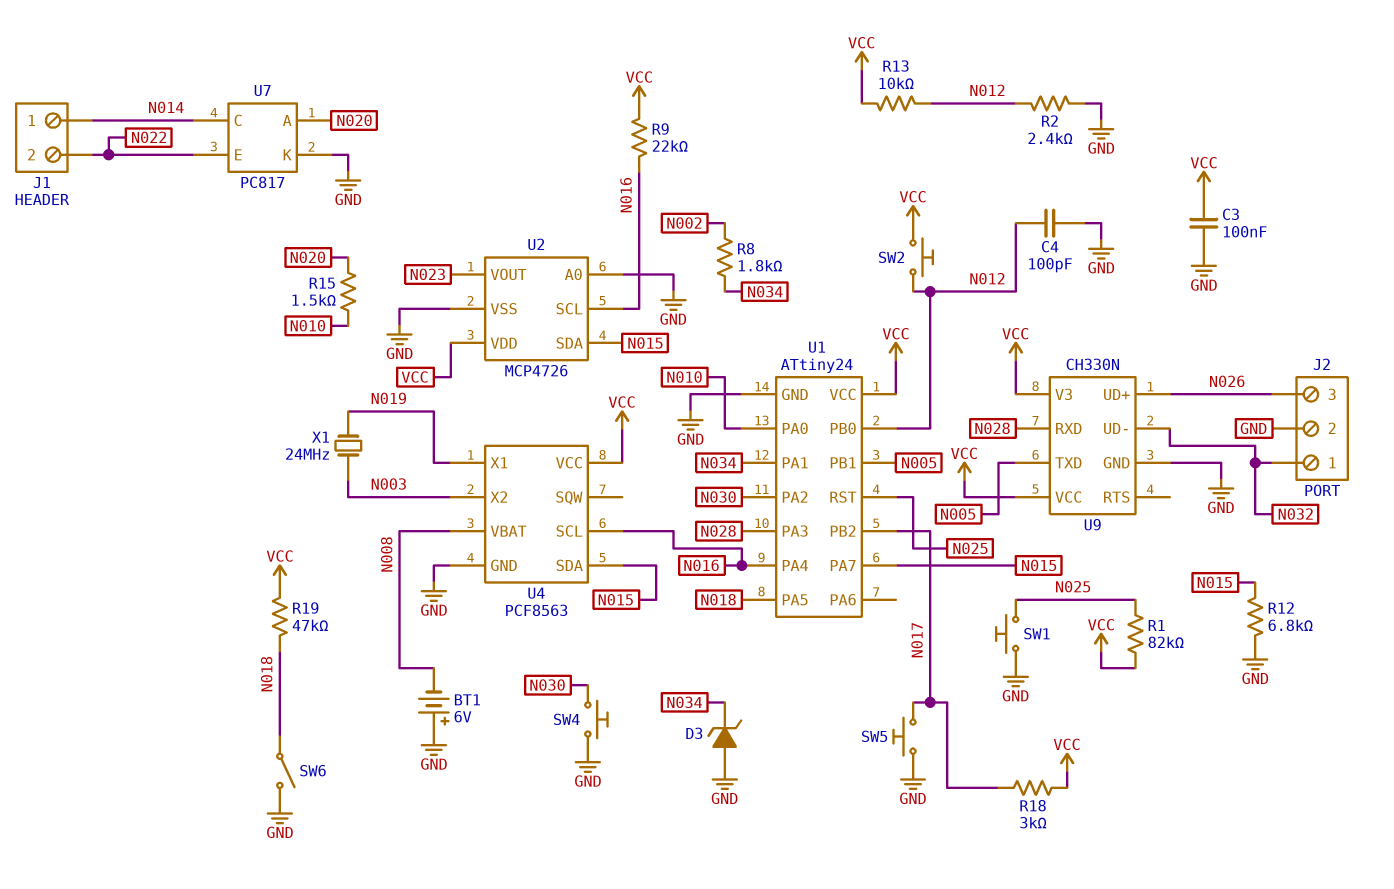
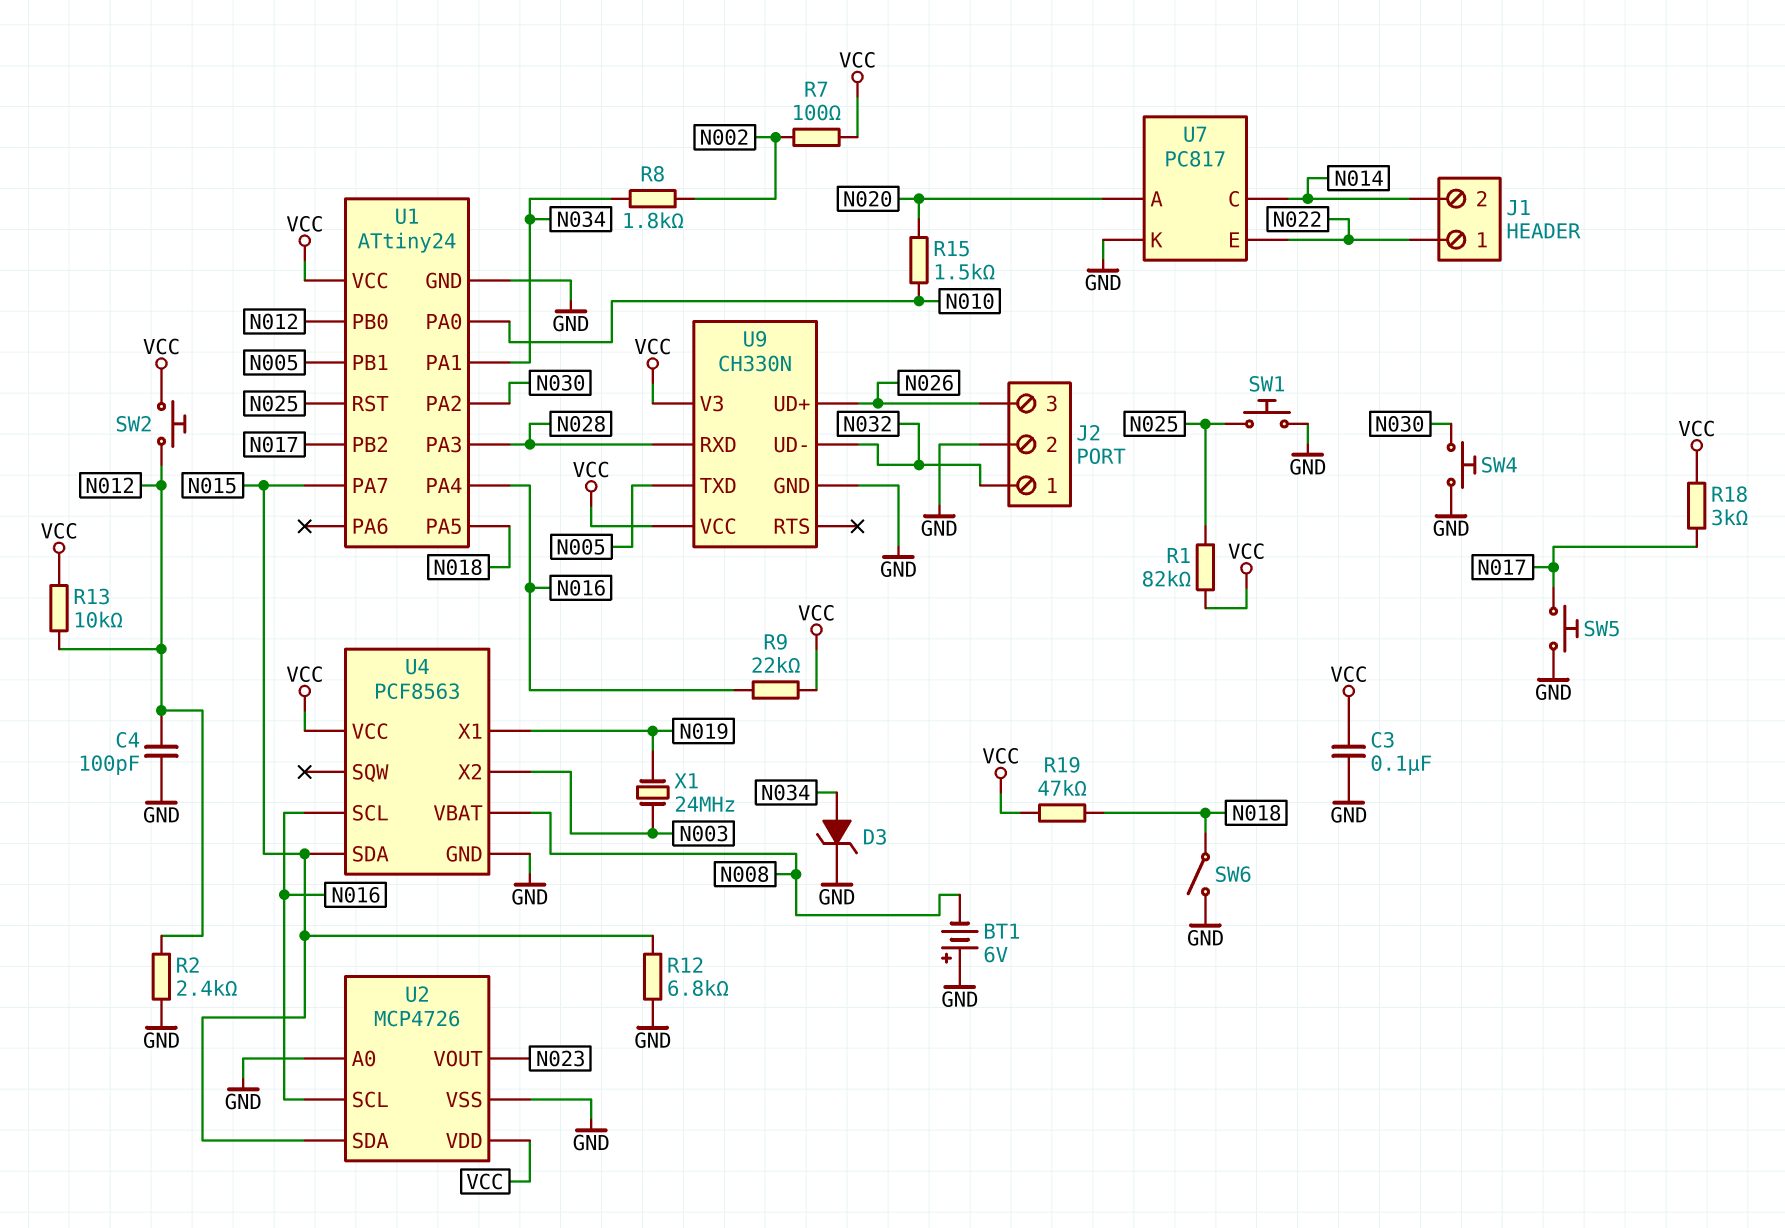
D3: zener (A GND, K N034) -> zener (A N034, K GND)
J1 pin 1: N014 -> N022
J1 pin 2: N022 -> N014
R7: none -> 100 (N002, VCC)

